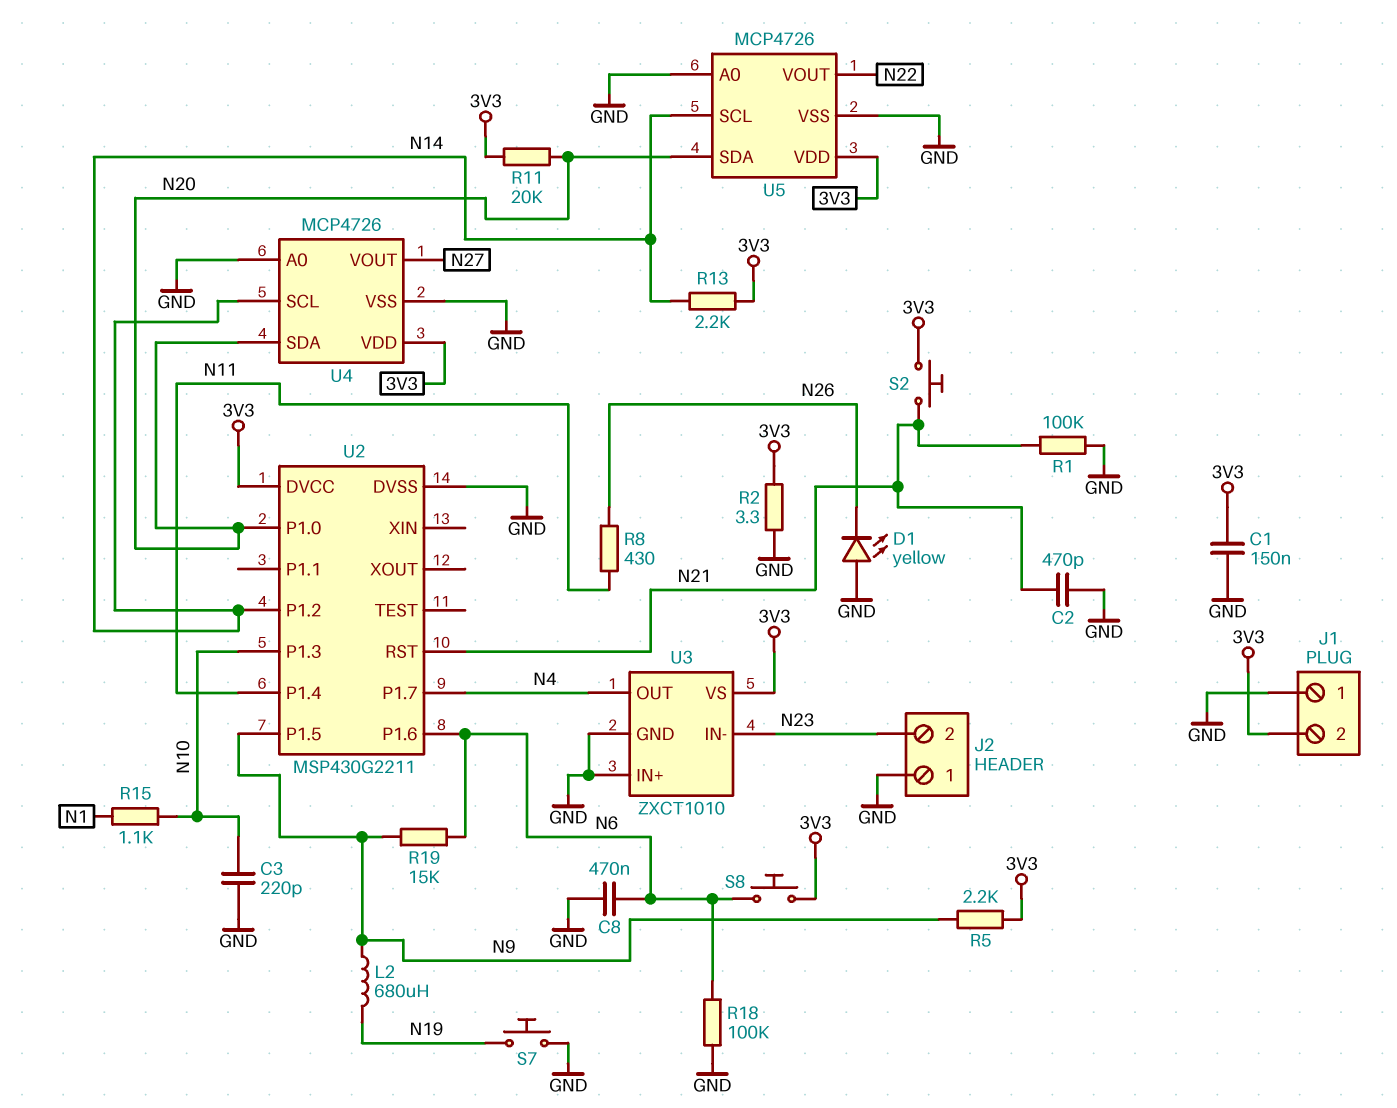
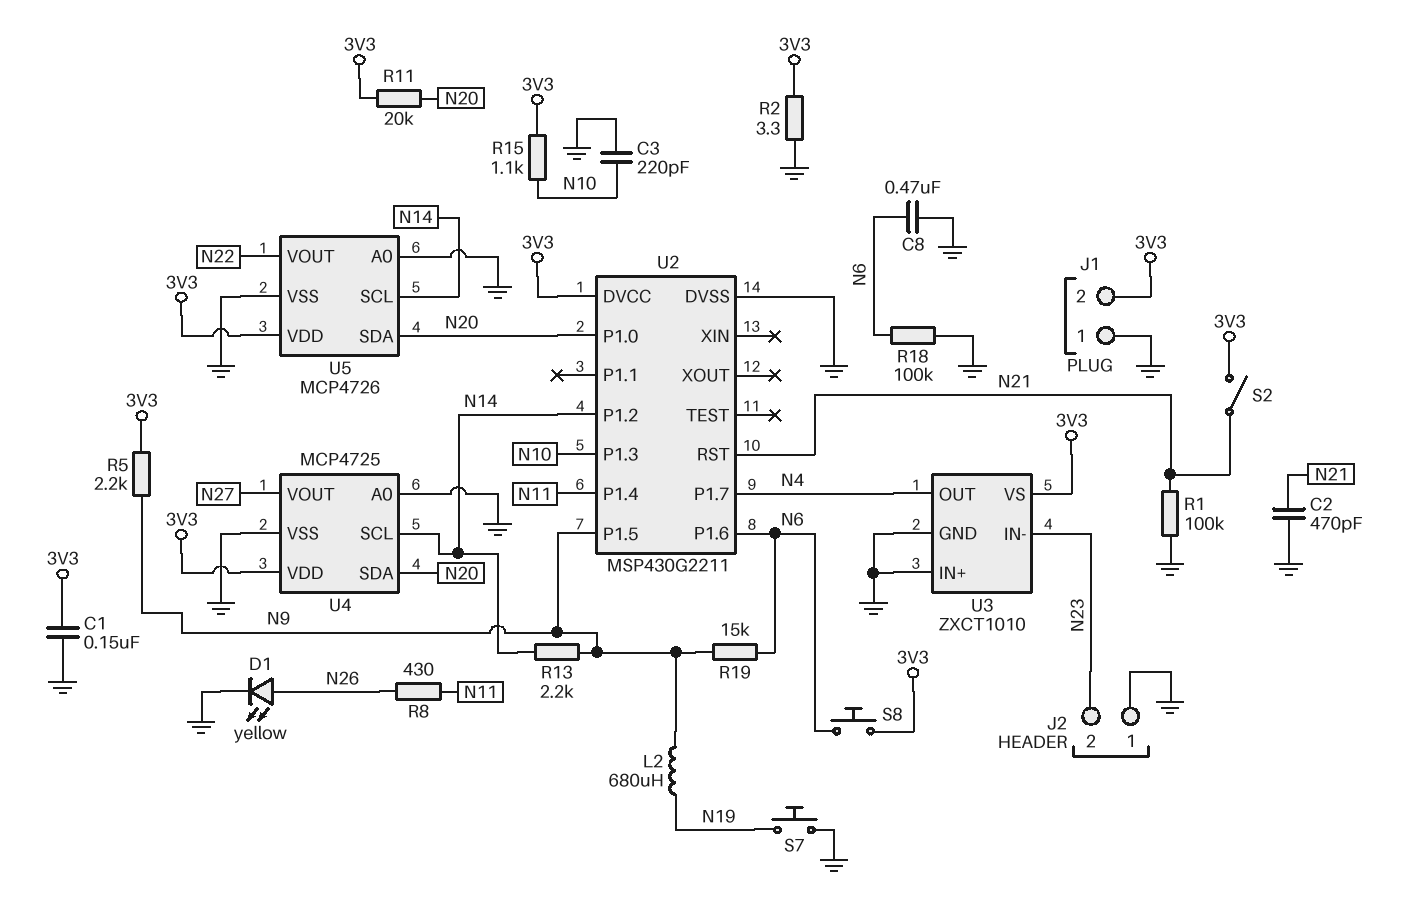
D1: LED yellow (A GND, K N26) -> LED yellow (A N26, K GND)
R13: 2.2k (3V3, N14) -> 2.2k (N9, N14)
R15: 1.1k (N1, N10) -> 1.1k (3V3, N10)
S2: button (3V3, N21) -> switch (3V3, N21)
U4: MCP4726 -> MCP4725

